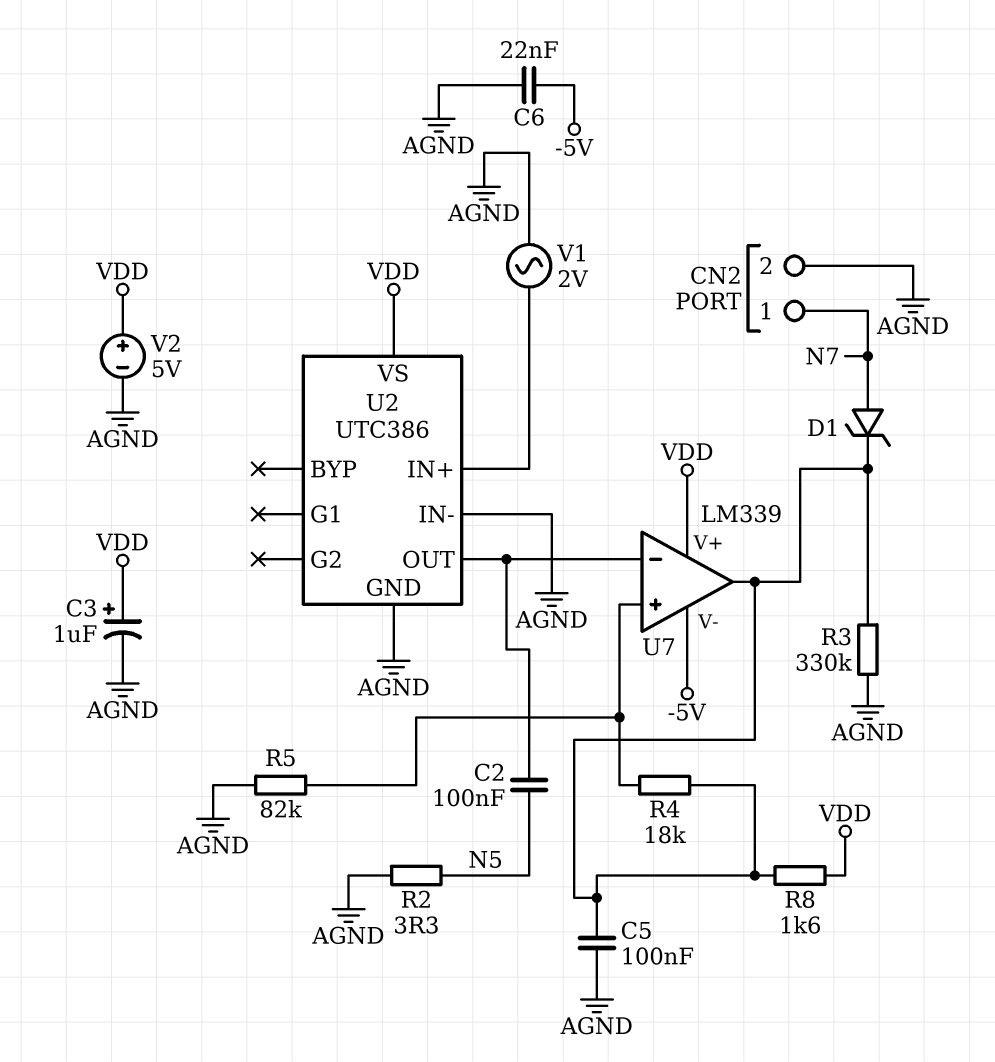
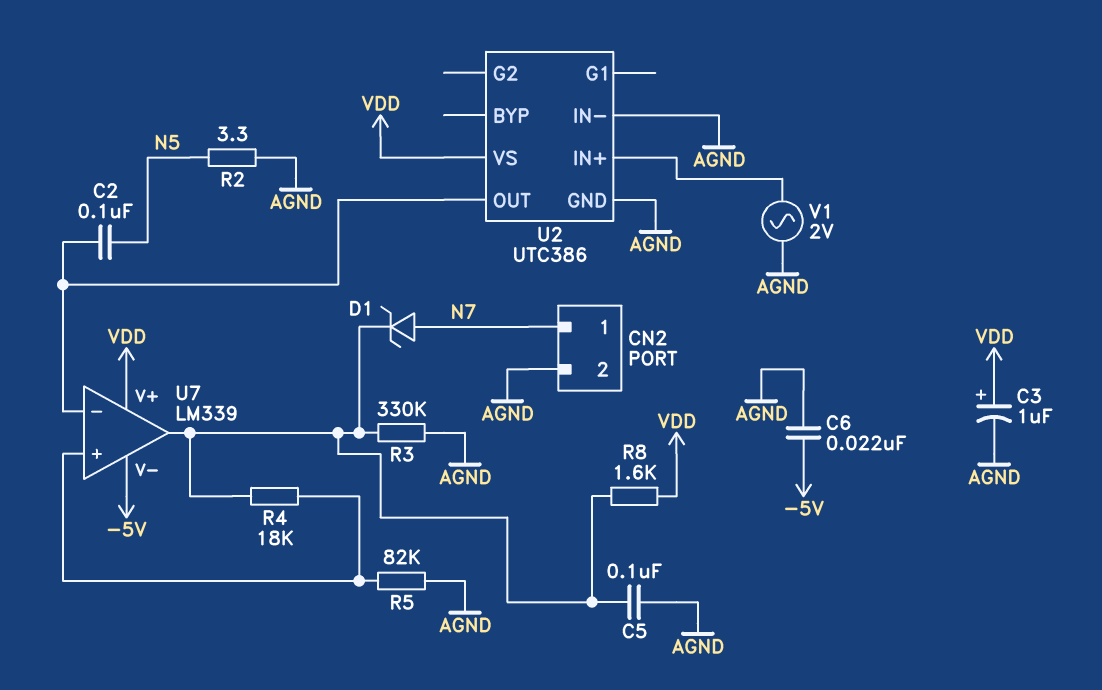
V2: 5V (plus VDD, minus AGND) -> none

